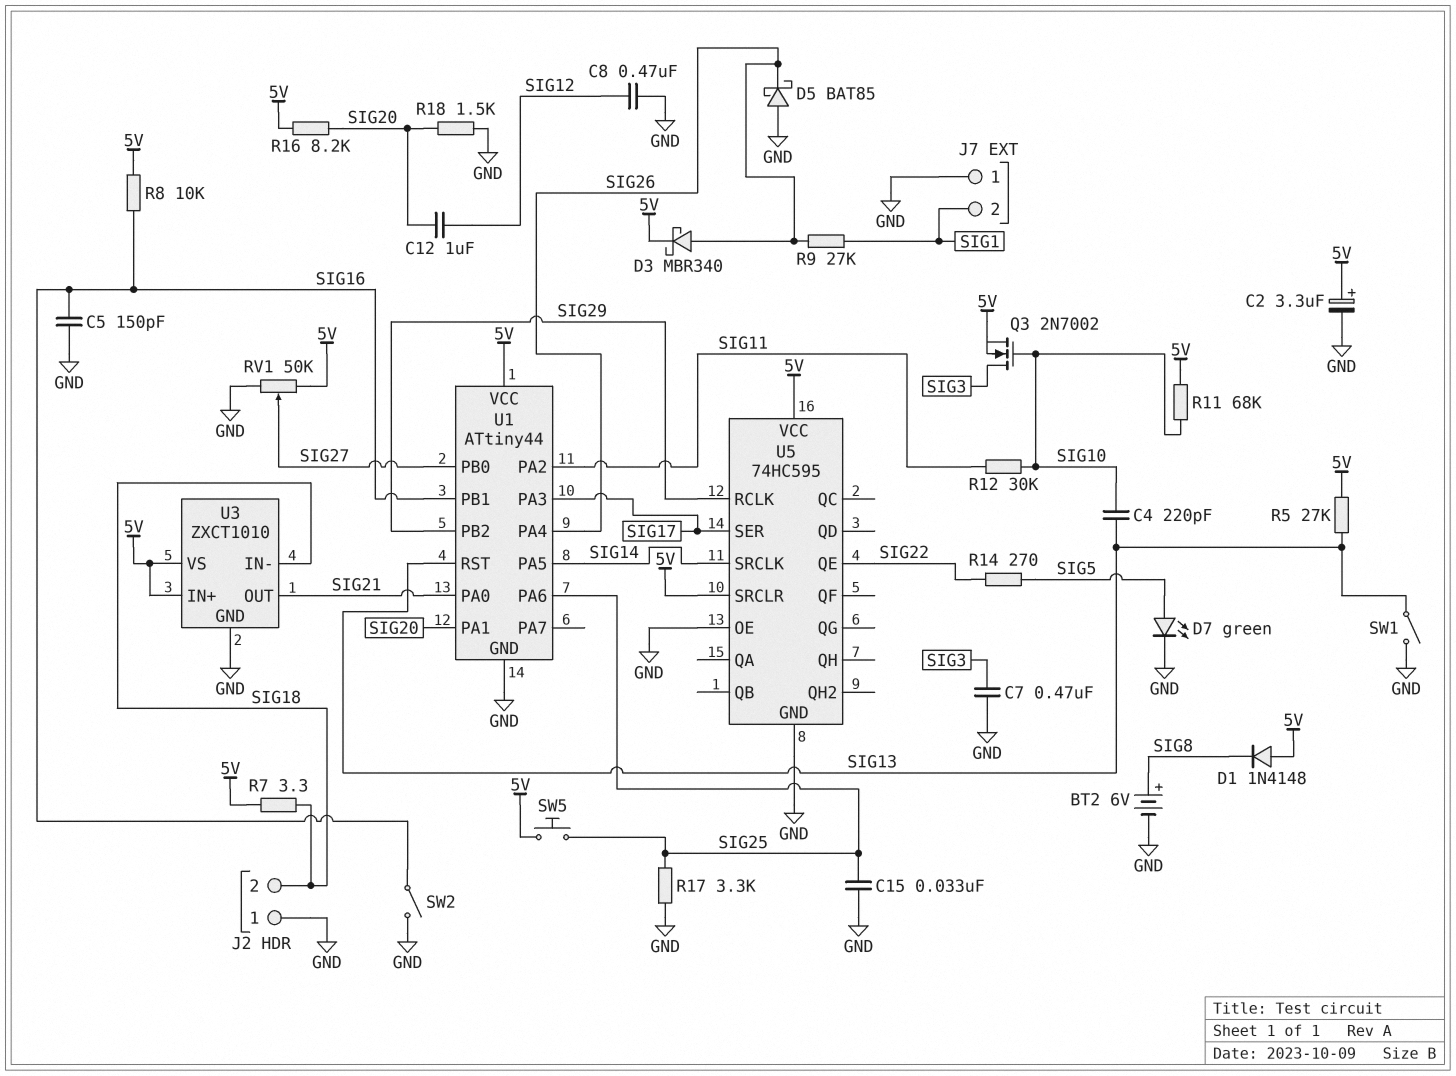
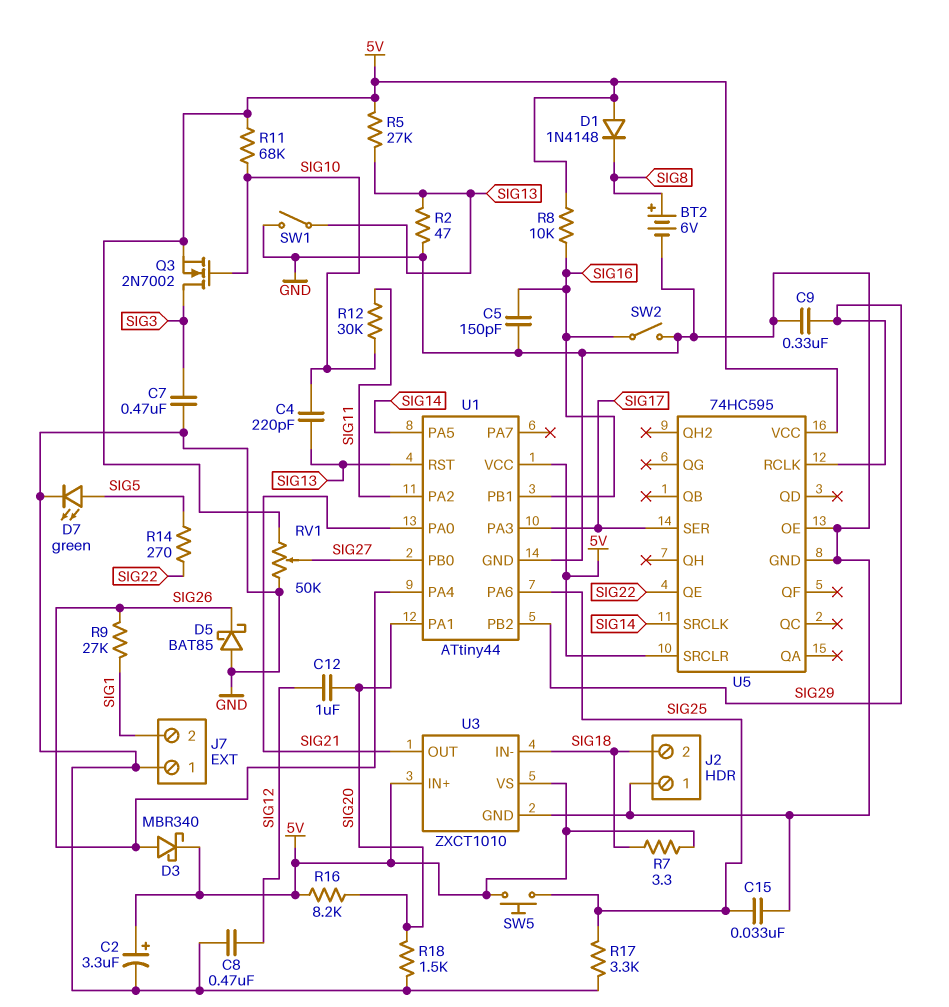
C9: none -> 330nF (GND, SIG29)
R2: none -> 47 (GND, SIG13)

